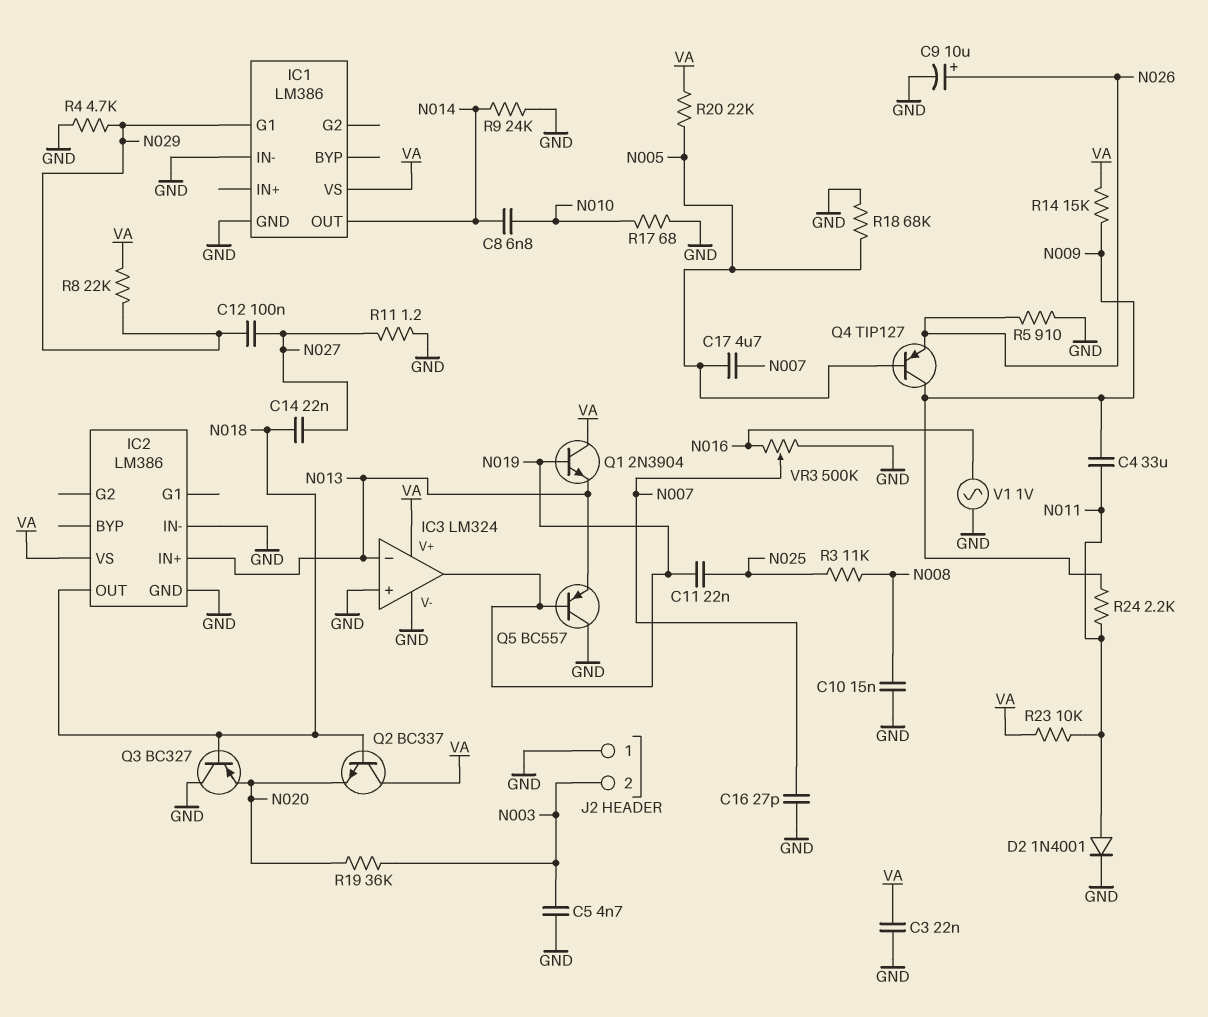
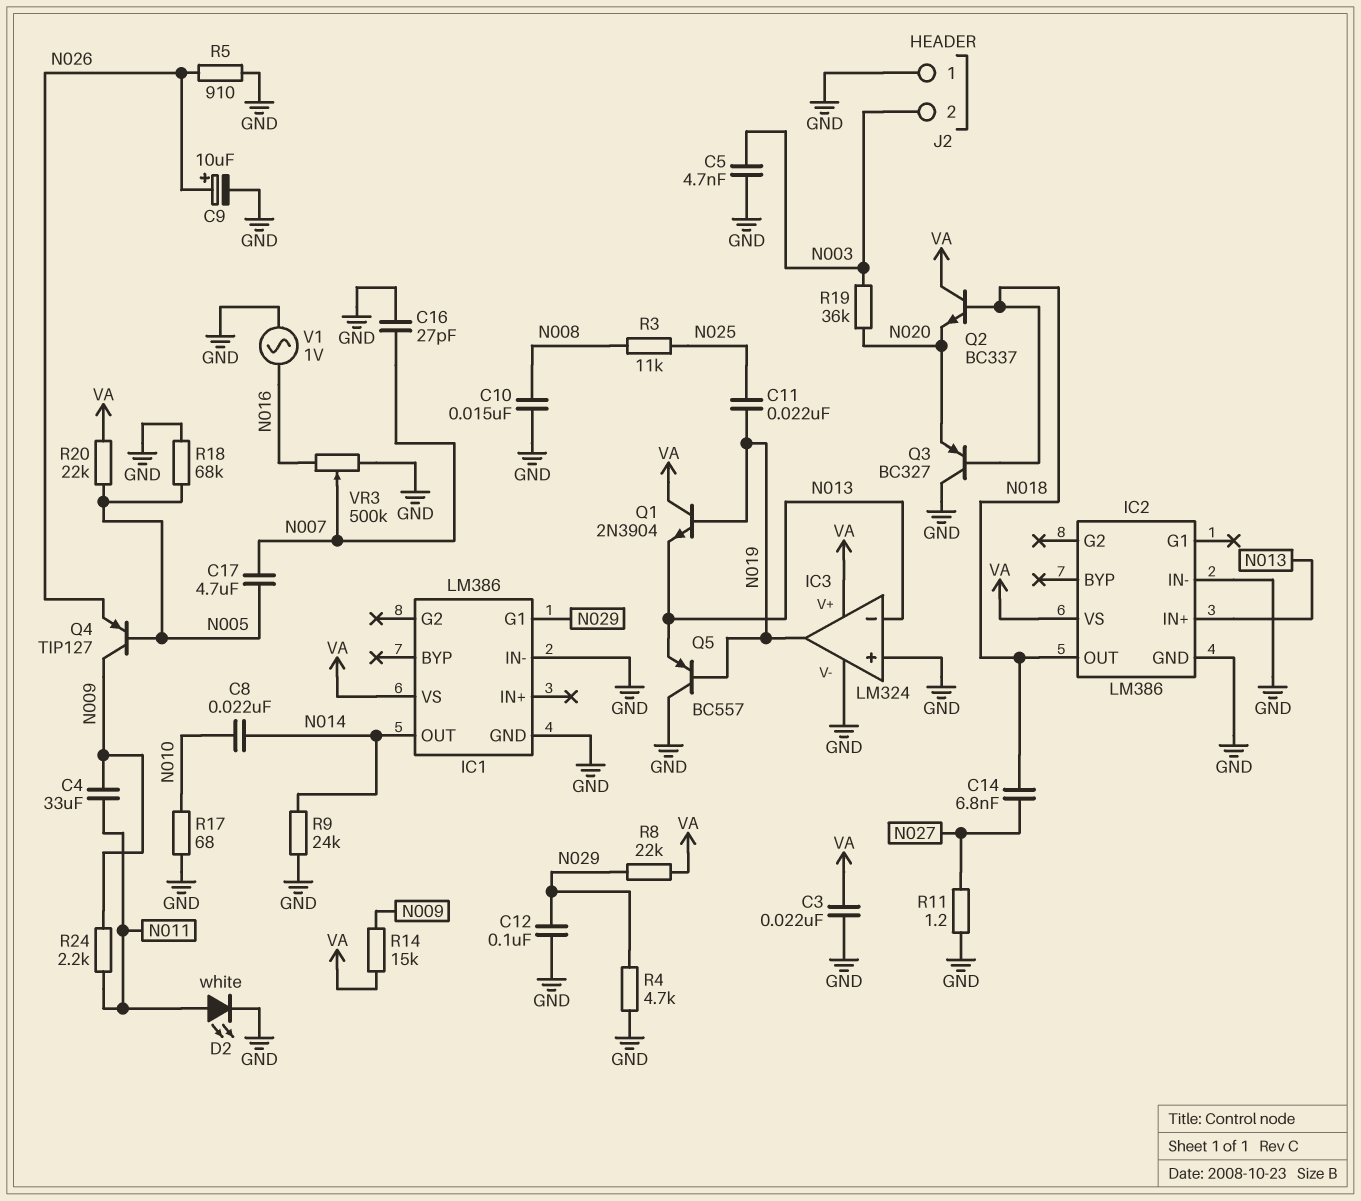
C8: 6.8nF (N010, N014) -> 22nF (N010, N014)
C12: 100nF (N027, N029) -> 100nF (GND, N029)
C14: 22nF (N018, N027) -> 6.8nF (N018, N027)
D2: diode 1N4001 (A N011, K GND) -> LED white (A N011, K GND)
R23: 10k (N011, VA) -> none

